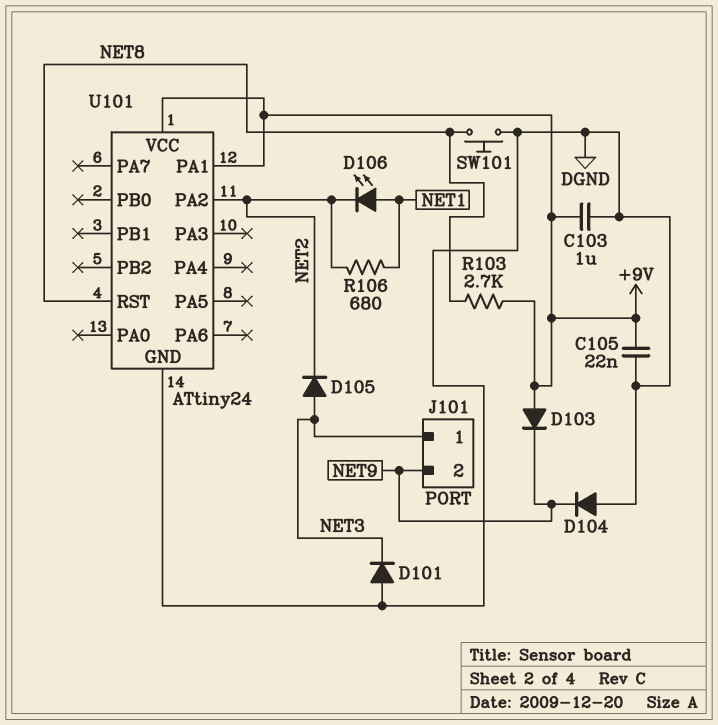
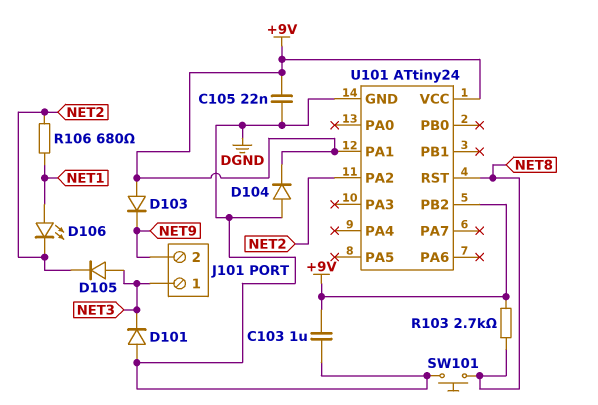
D104: diode (A DGND, K NET9) -> diode (A DGND, K +9V)
U101 pin PB2: none -> +9V

